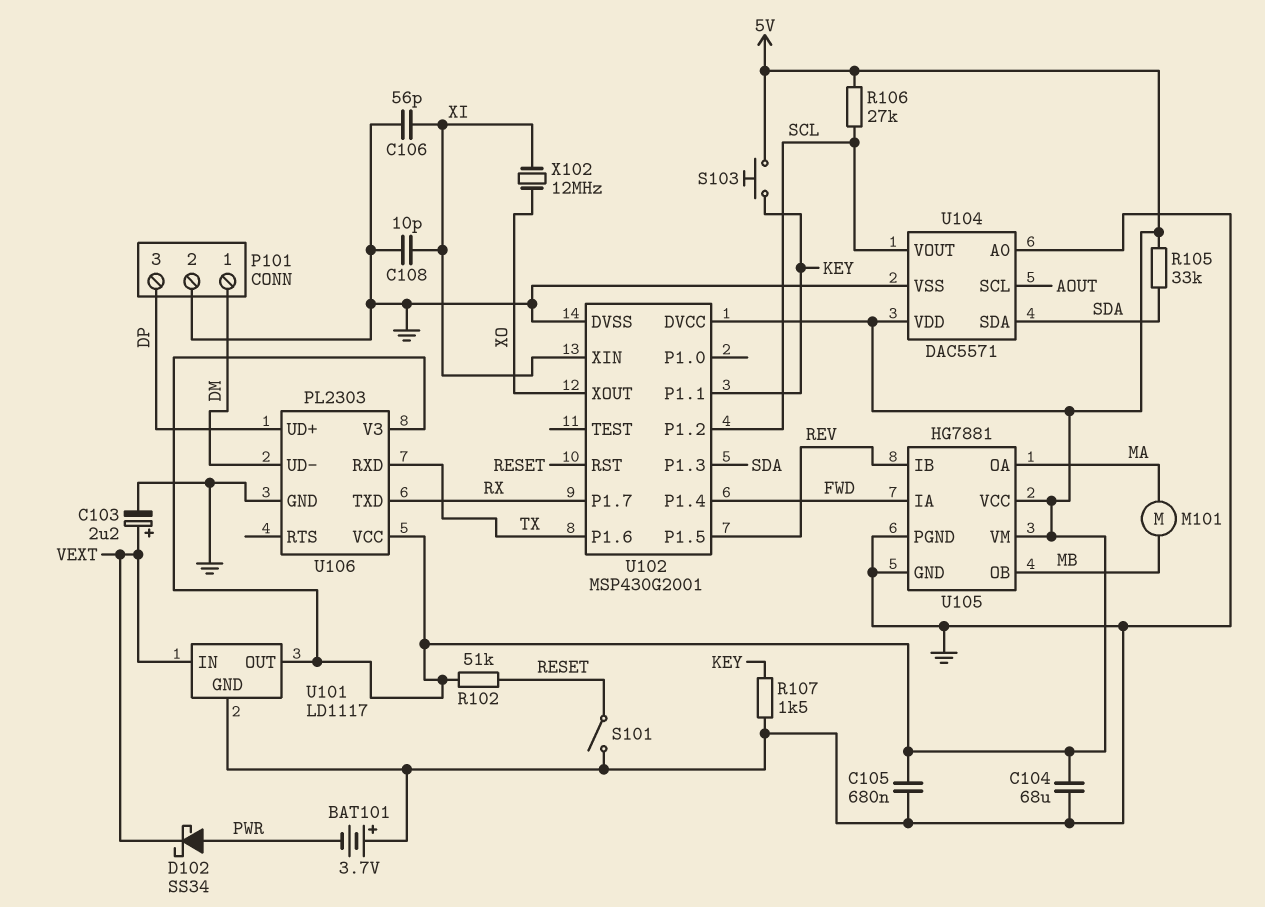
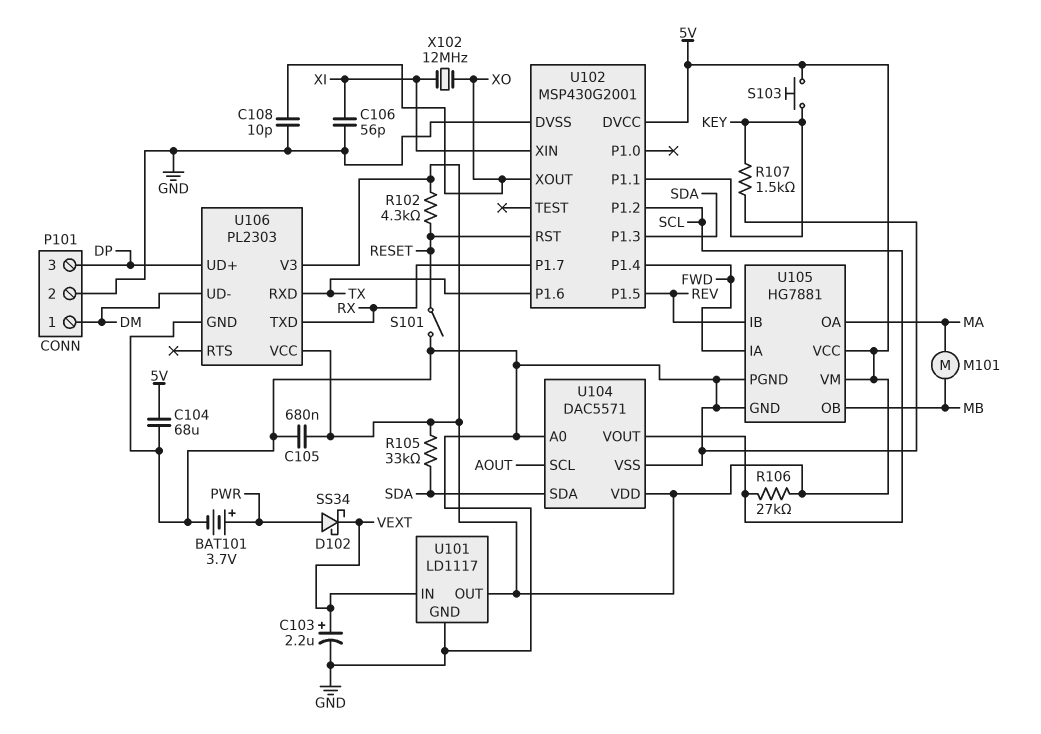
BAT101: 3.7V (plus GND, minus PWR) -> 3.7V (plus PWR, minus GND)
C108: 10pF (GND, XI) -> 10pF (GND, XO)
R102: 51k (5V, RESET) -> 4.3k (5V, RESET)

